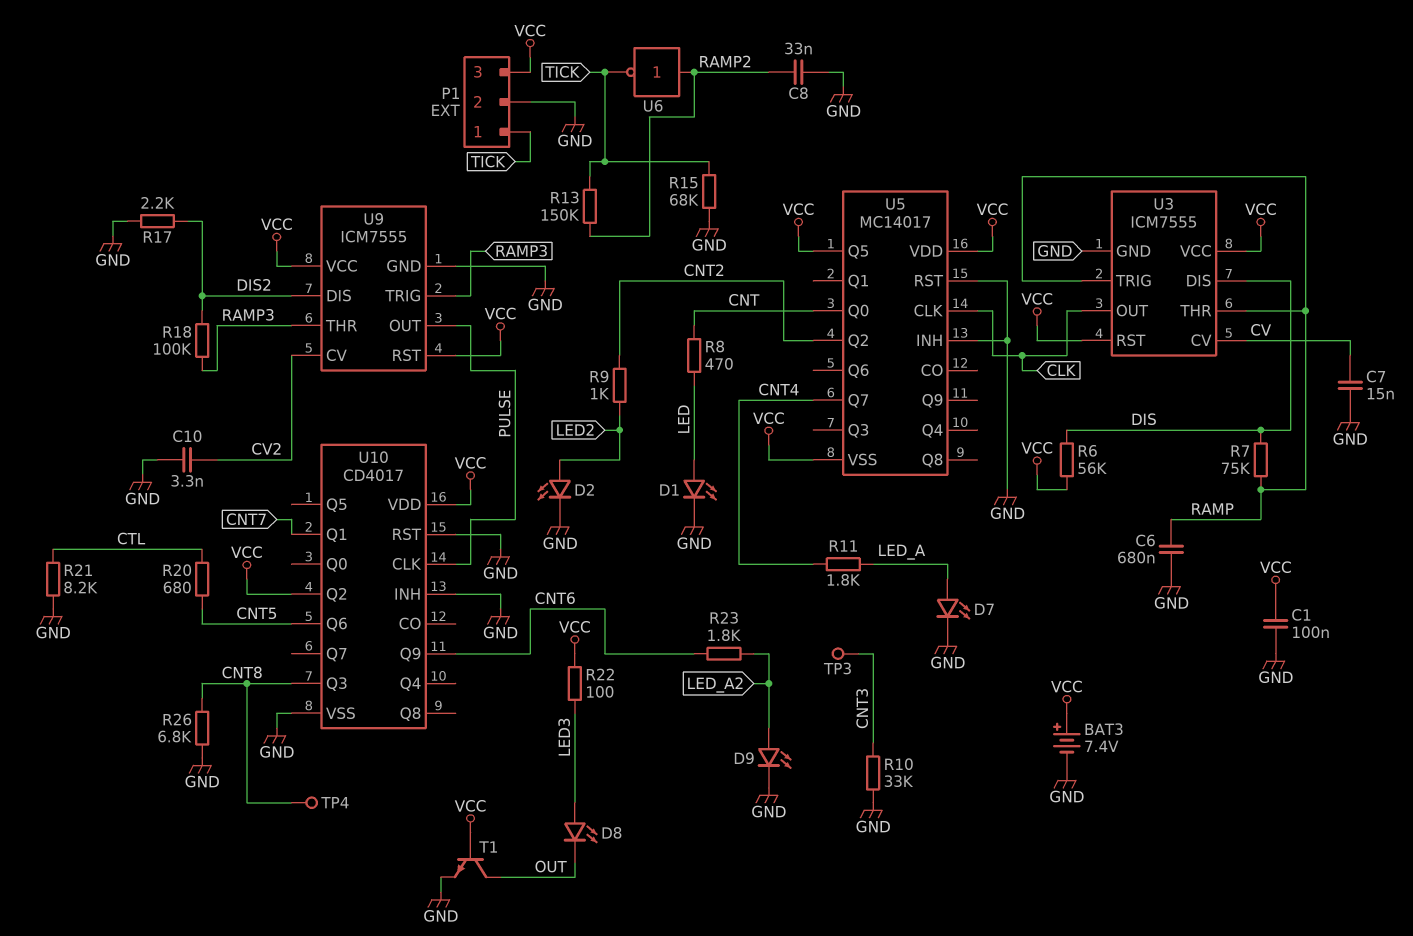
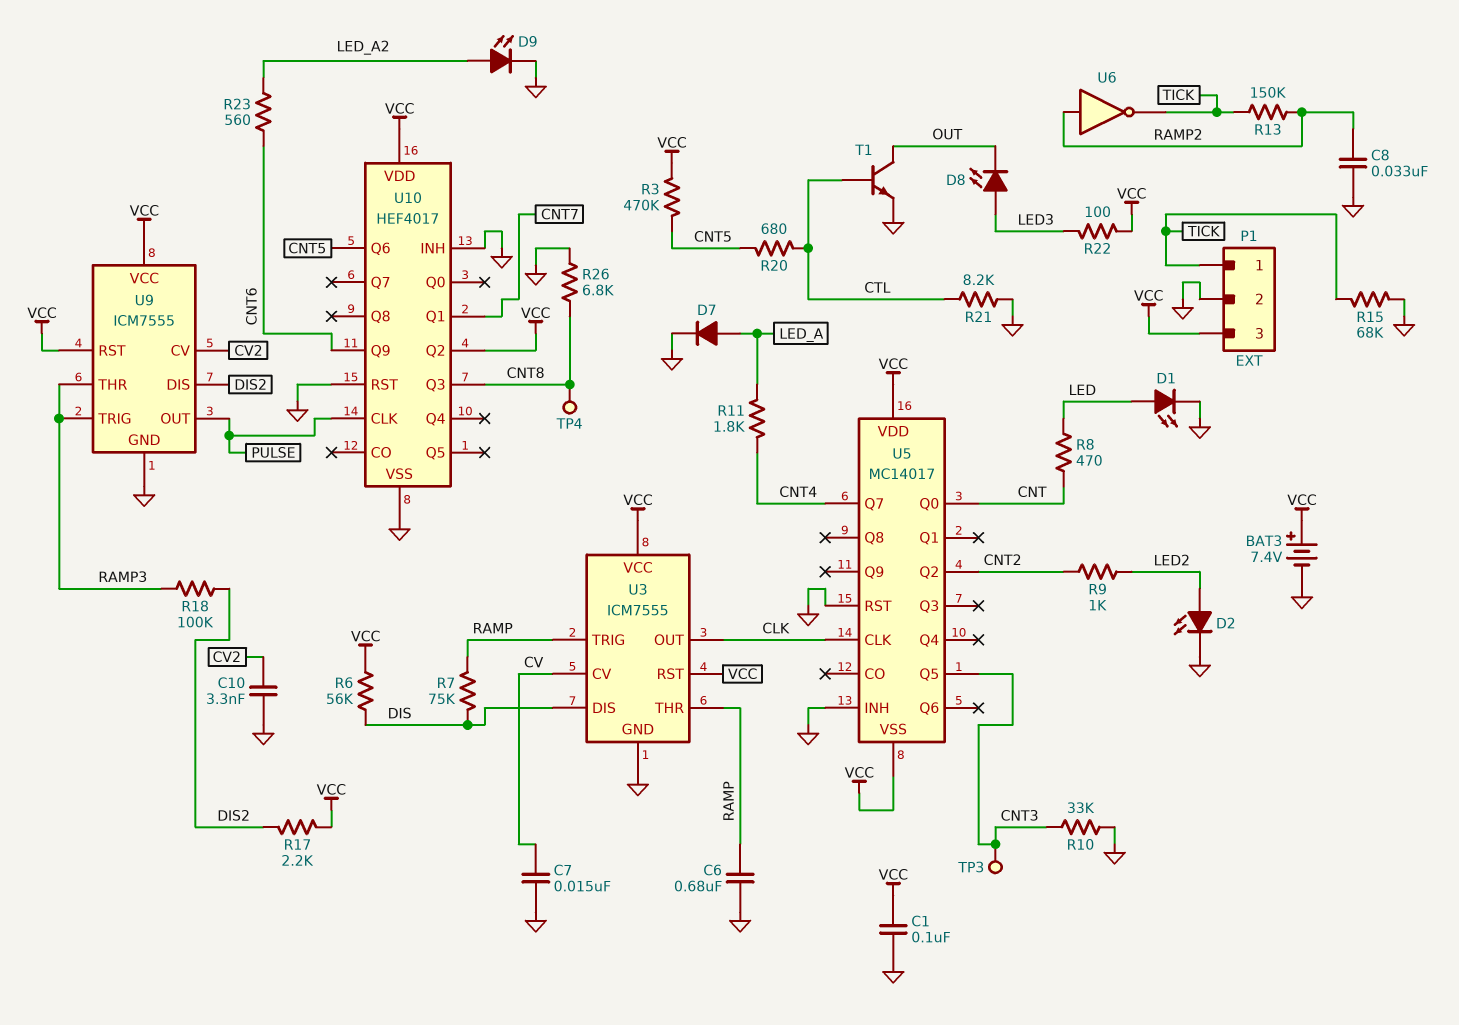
D7: LED (A LED_A, K GND) -> diode (A LED_A, K GND)
R3: none -> 470k (CNT5, VCC)
R17: 2.2k (DIS2, GND) -> 2.2k (DIS2, VCC)
R23: 1.8k (CNT6, LED_A2) -> 560 (CNT6, LED_A2)
T1: NPN (B VCC, C OUT, E GND) -> NPN (B CTL, C OUT, E GND)
U5 pin Q5: VCC -> CNT3
U10: CD4017 -> HEF4017

